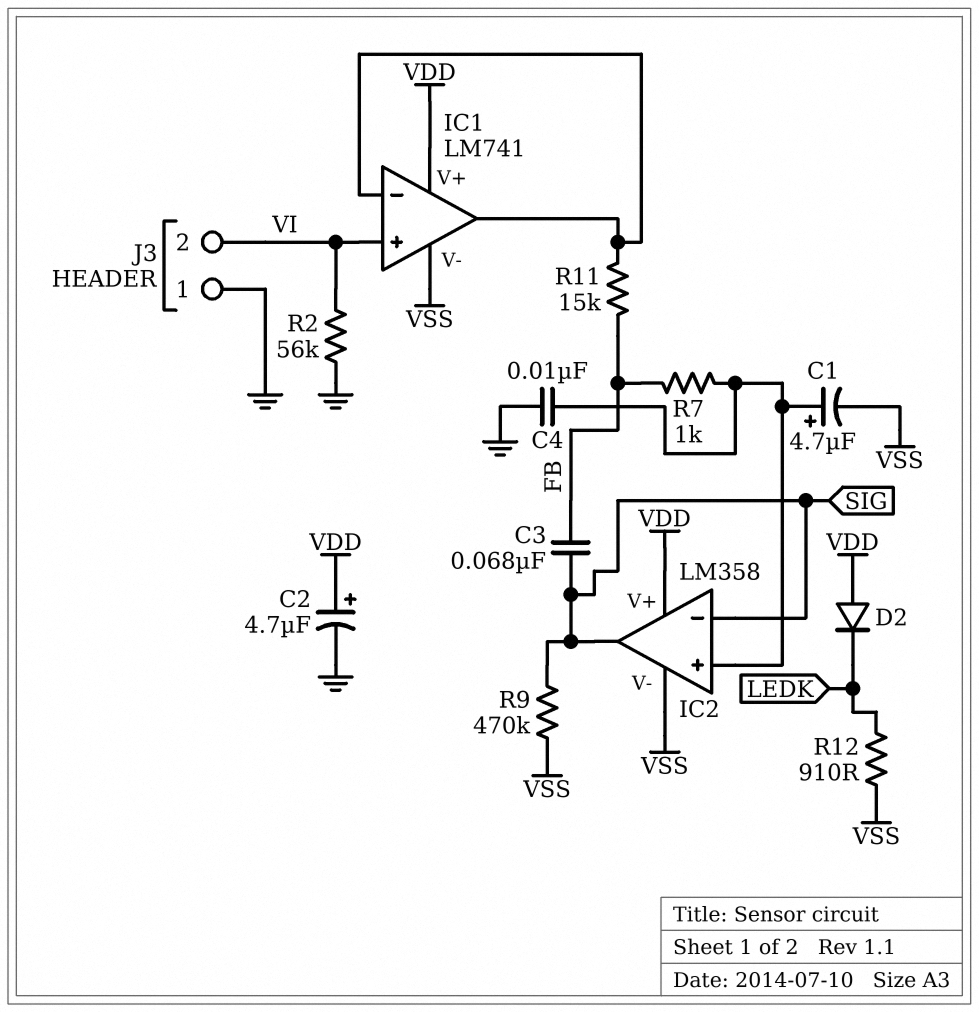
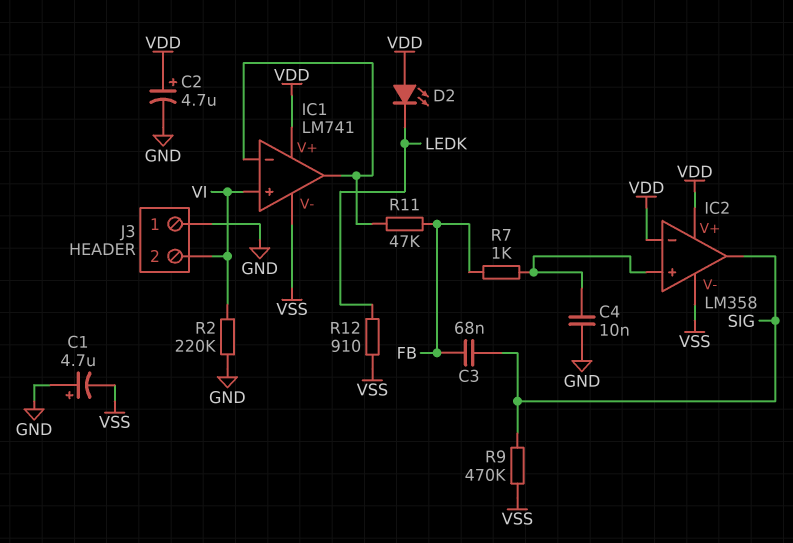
C1: 4.7uF (plus IC2/in+, minus VSS) -> 4.7uF (plus GND, minus VSS)
D2: diode (A VDD, K LEDK) -> LED (A VDD, K LEDK)
IC2 pin in-: SIG -> VDD
R2: 56k (GND, VI) -> 220k (GND, VI)
R11: 15k (FB, IC1/in-) -> 47k (FB, IC1/in-)

